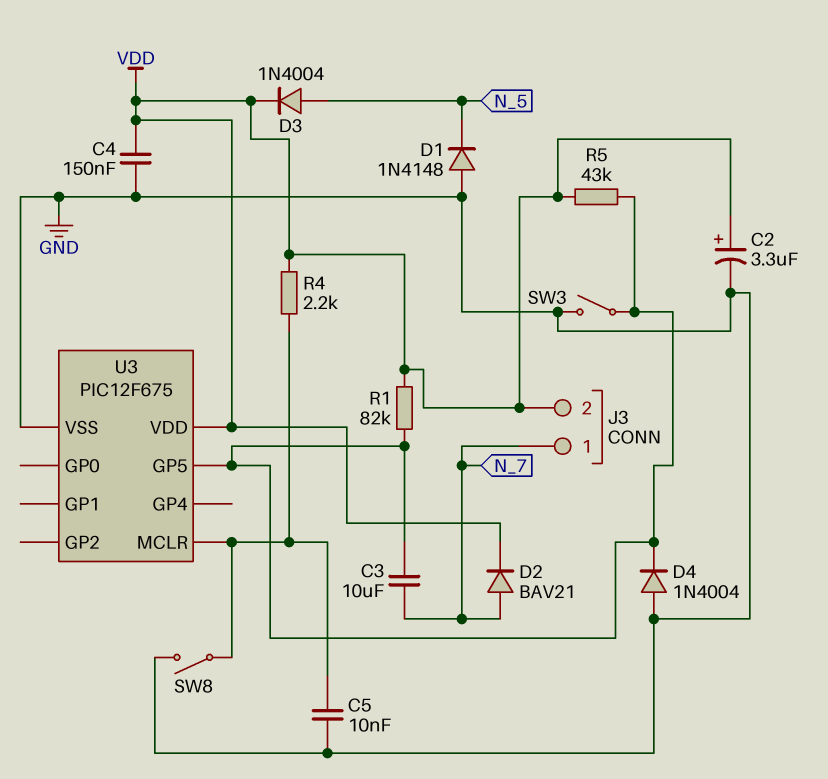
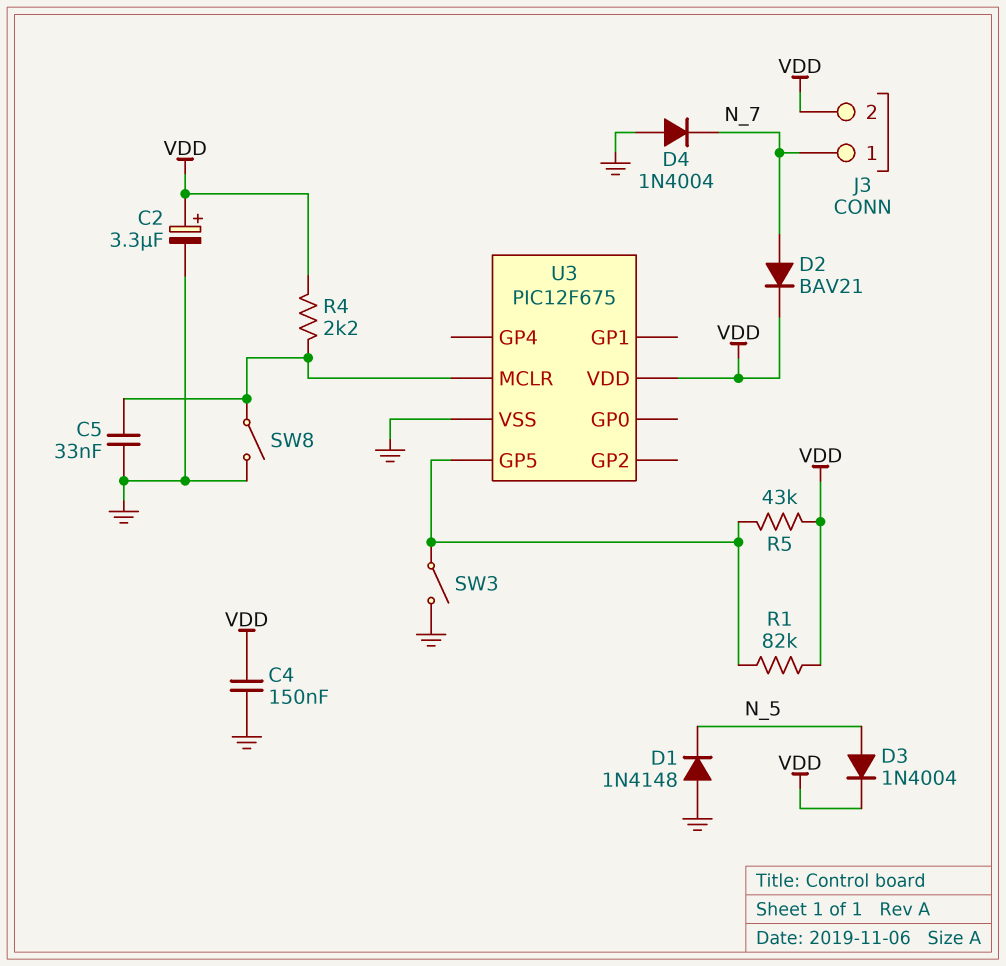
C3: 10uF (N_7, U3/GP5) -> none
C5: 10nF (GND, U3/MCLR) -> 33nF (GND, U3/MCLR)
D4: diode 1N4004 (A GND, K U3/GP5) -> diode 1N4004 (A GND, K N_7)

